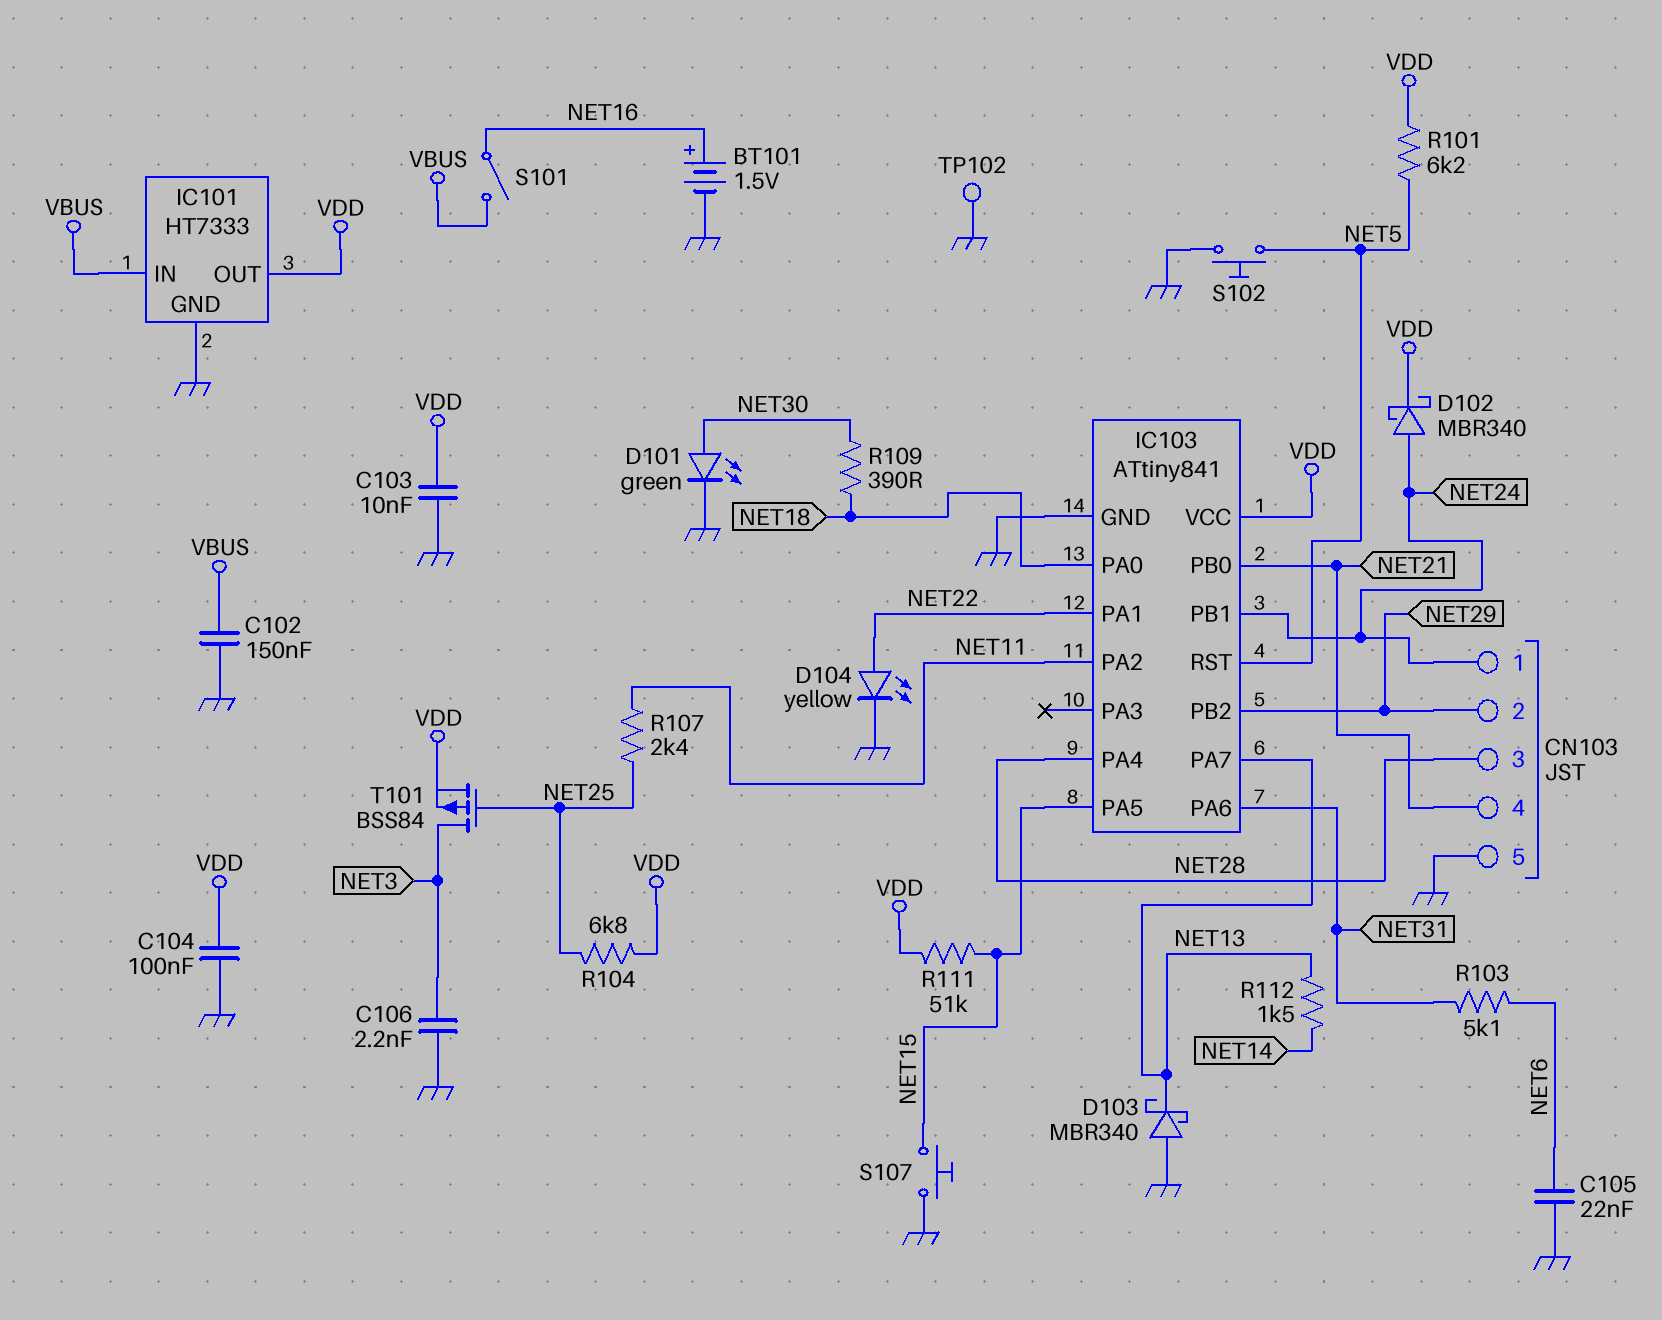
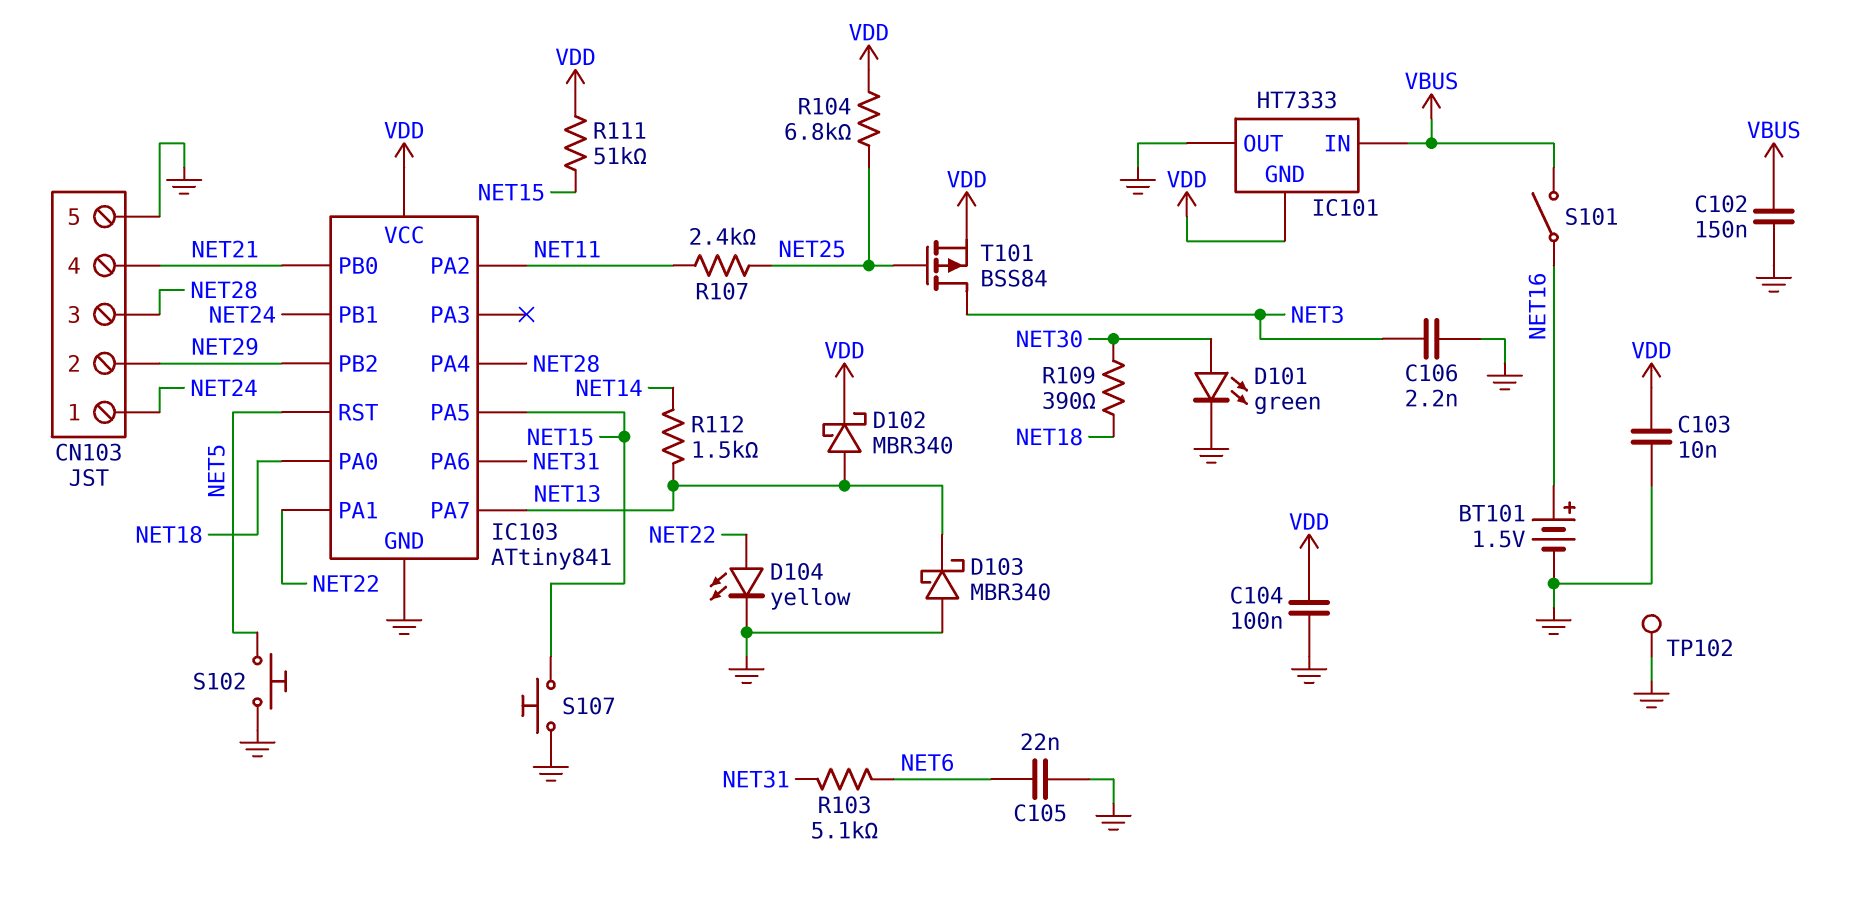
D102: schottky MBR340 (A NET24, K VDD) -> schottky MBR340 (A NET13, K VDD)
IC101 pin GND: GND -> VDD
IC101 pin OUT: VDD -> GND
R101: 6.2k (NET5, VDD) -> none

